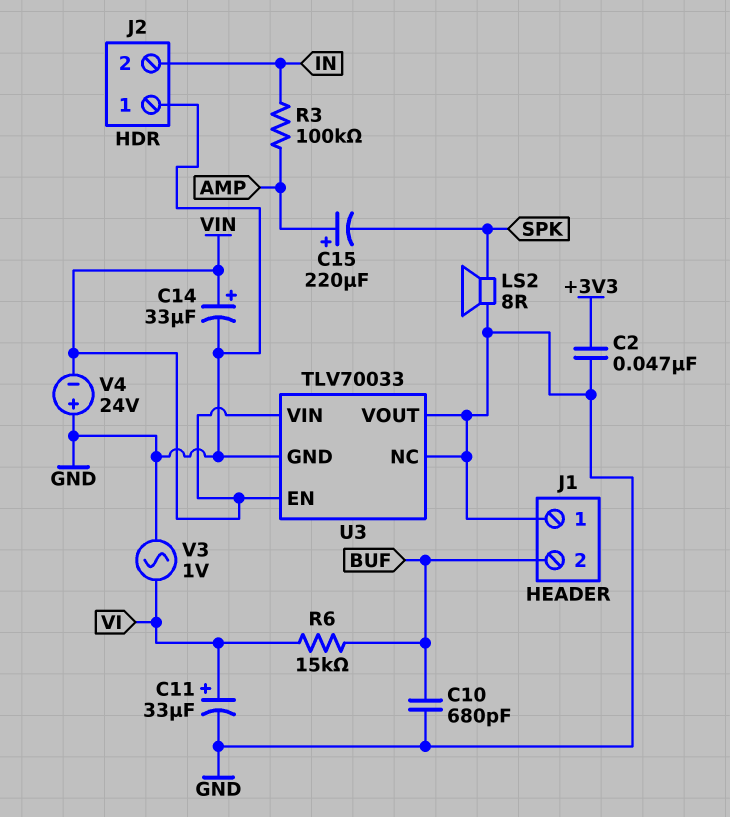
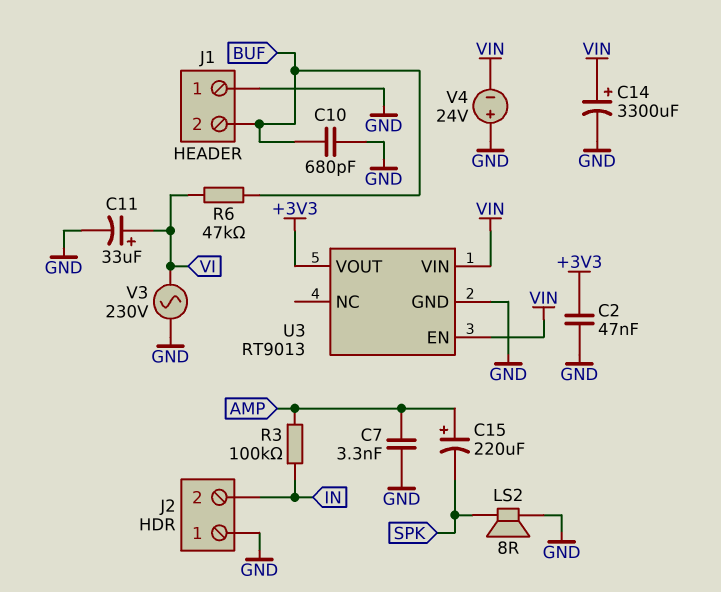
C7: none -> 3.3nF (AMP, GND)
C14: 33uF (plus VIN, minus GND) -> 3300uF (plus VIN, minus GND)
R6: 15k (BUF, VI) -> 47k (BUF, VI)
U3: TLV70033 -> RT9013
U3 pin NC: GND -> none
U3 pin VOUT: GND -> +3V3
V3: AC 1V (GND, VI) -> AC 230V (GND, VI)

